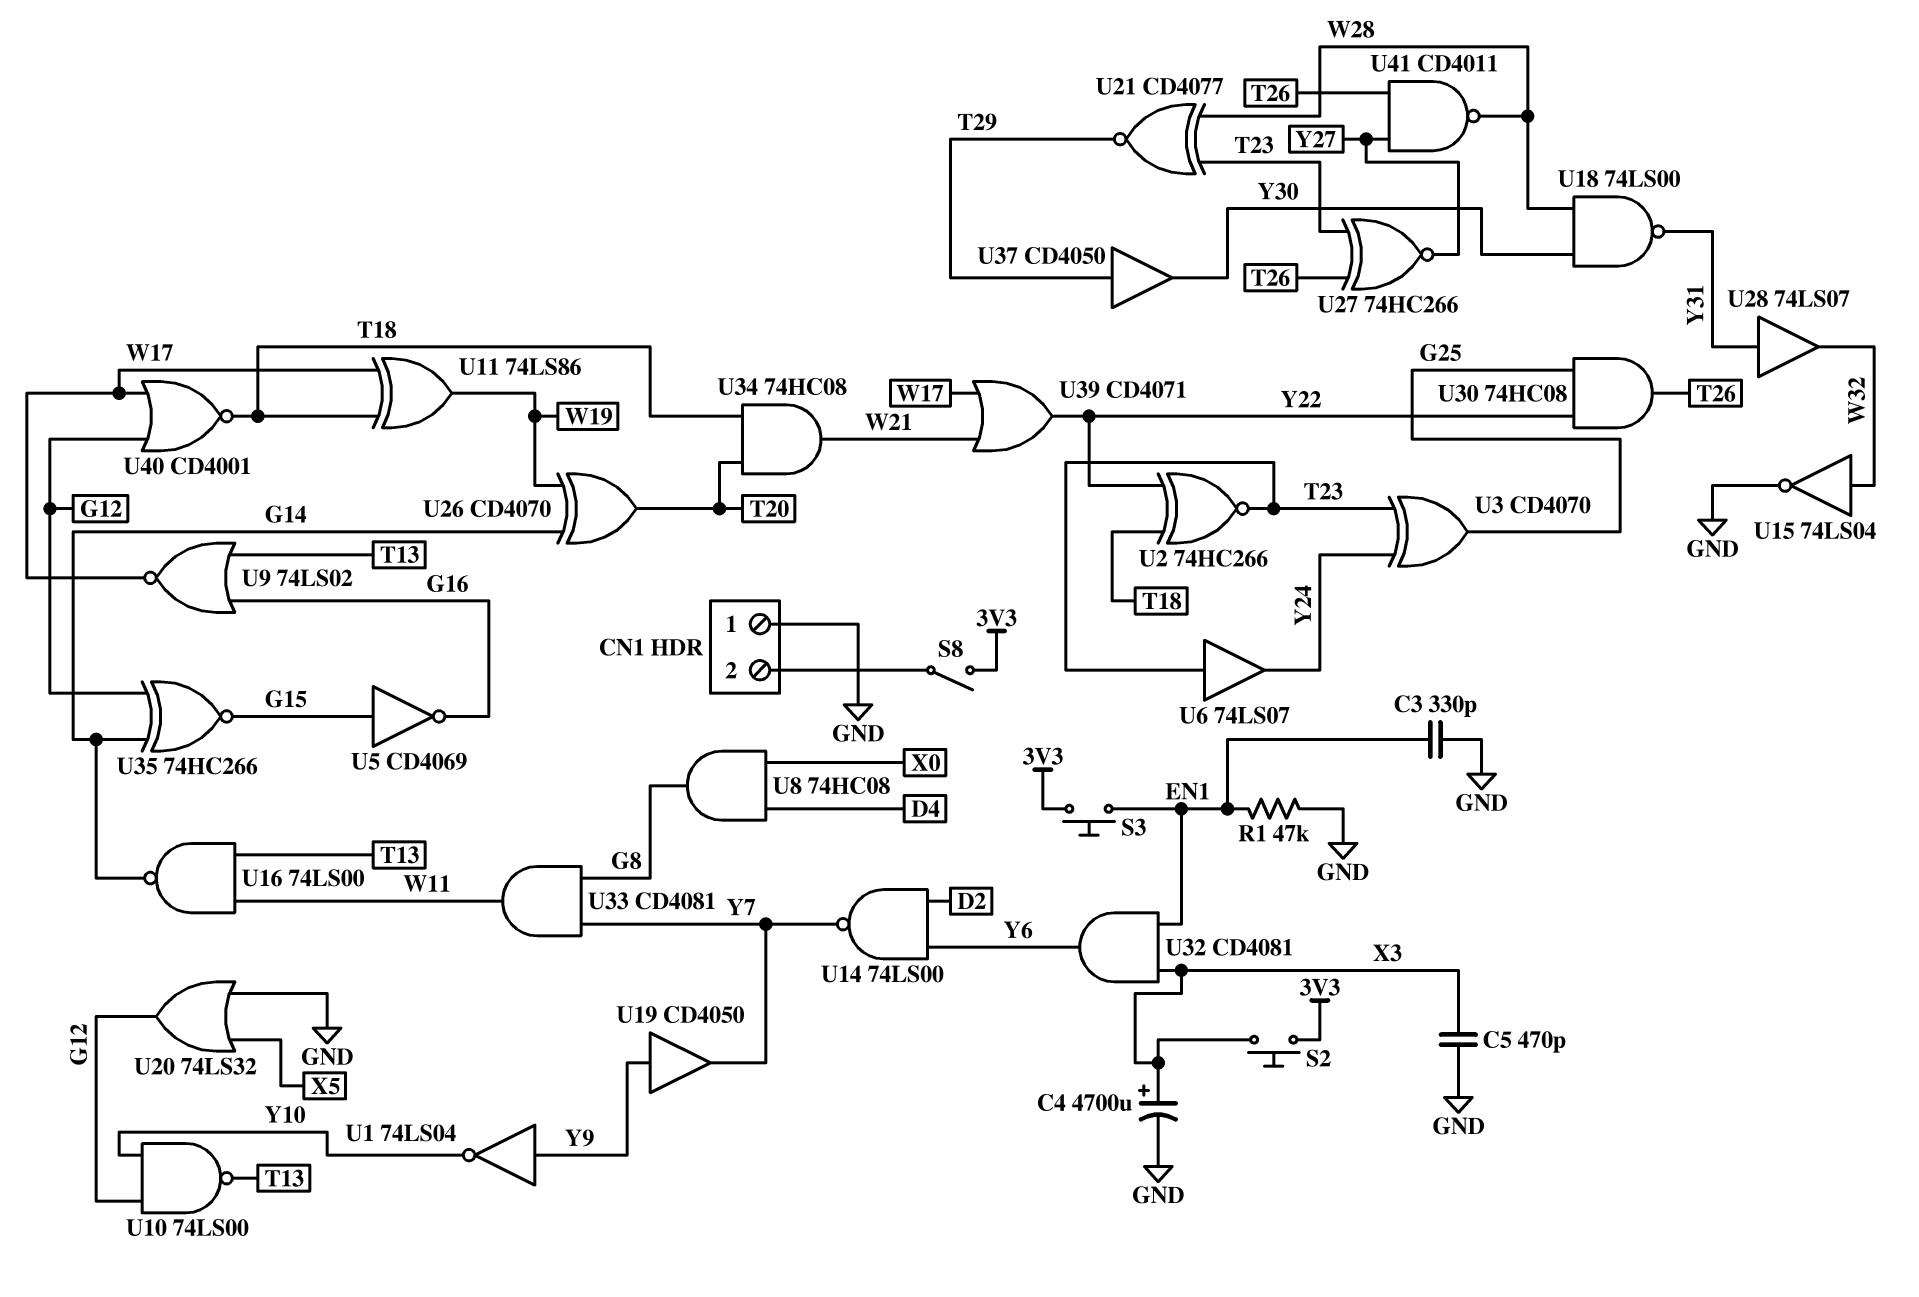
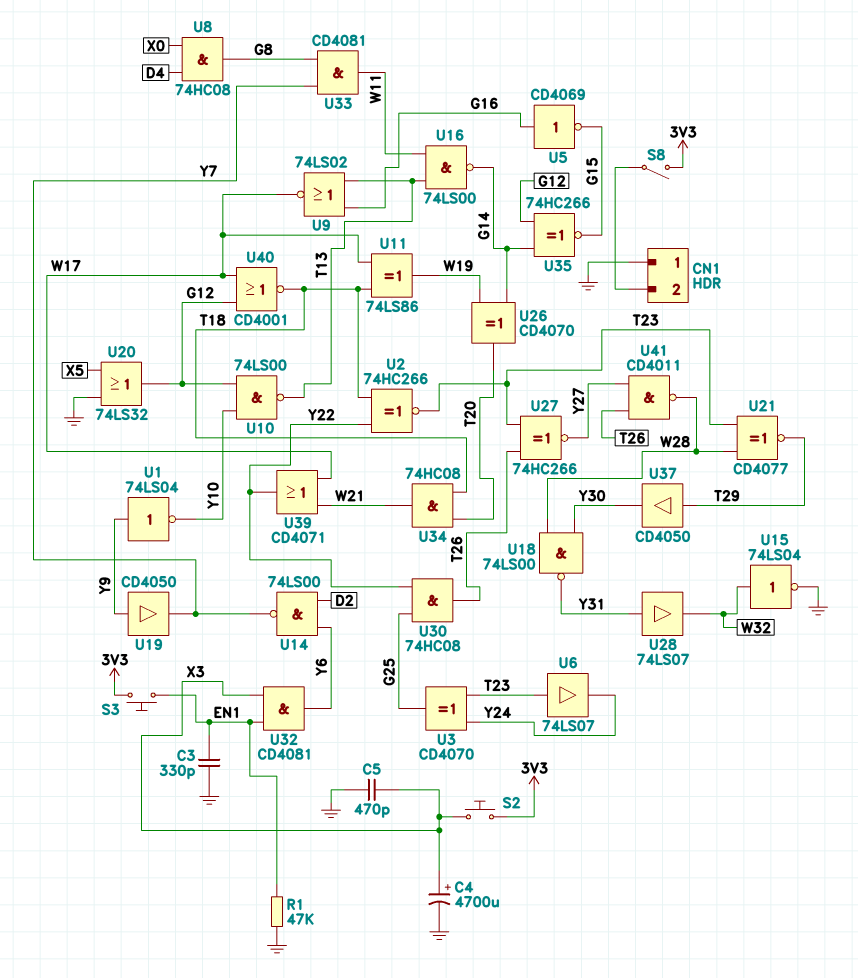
U5: NOT CD4069 (in G15, out G16) -> NOT CD4069 (in G16, out G15)

